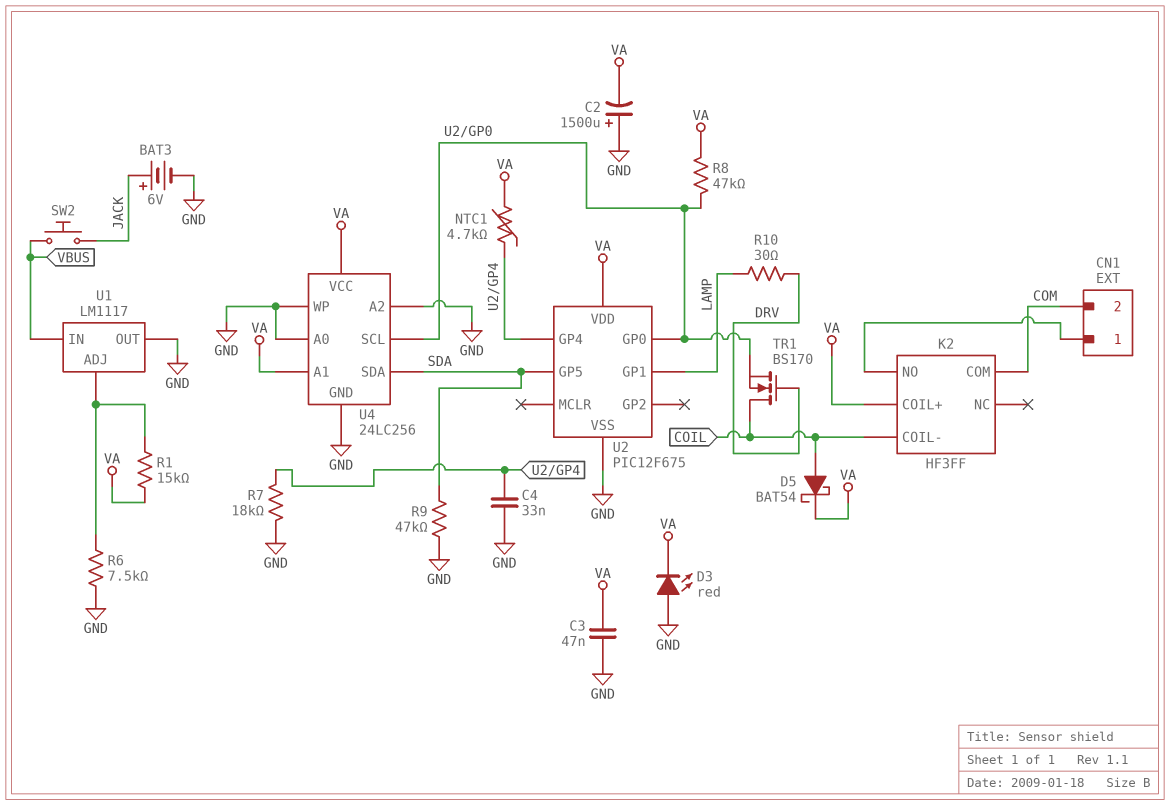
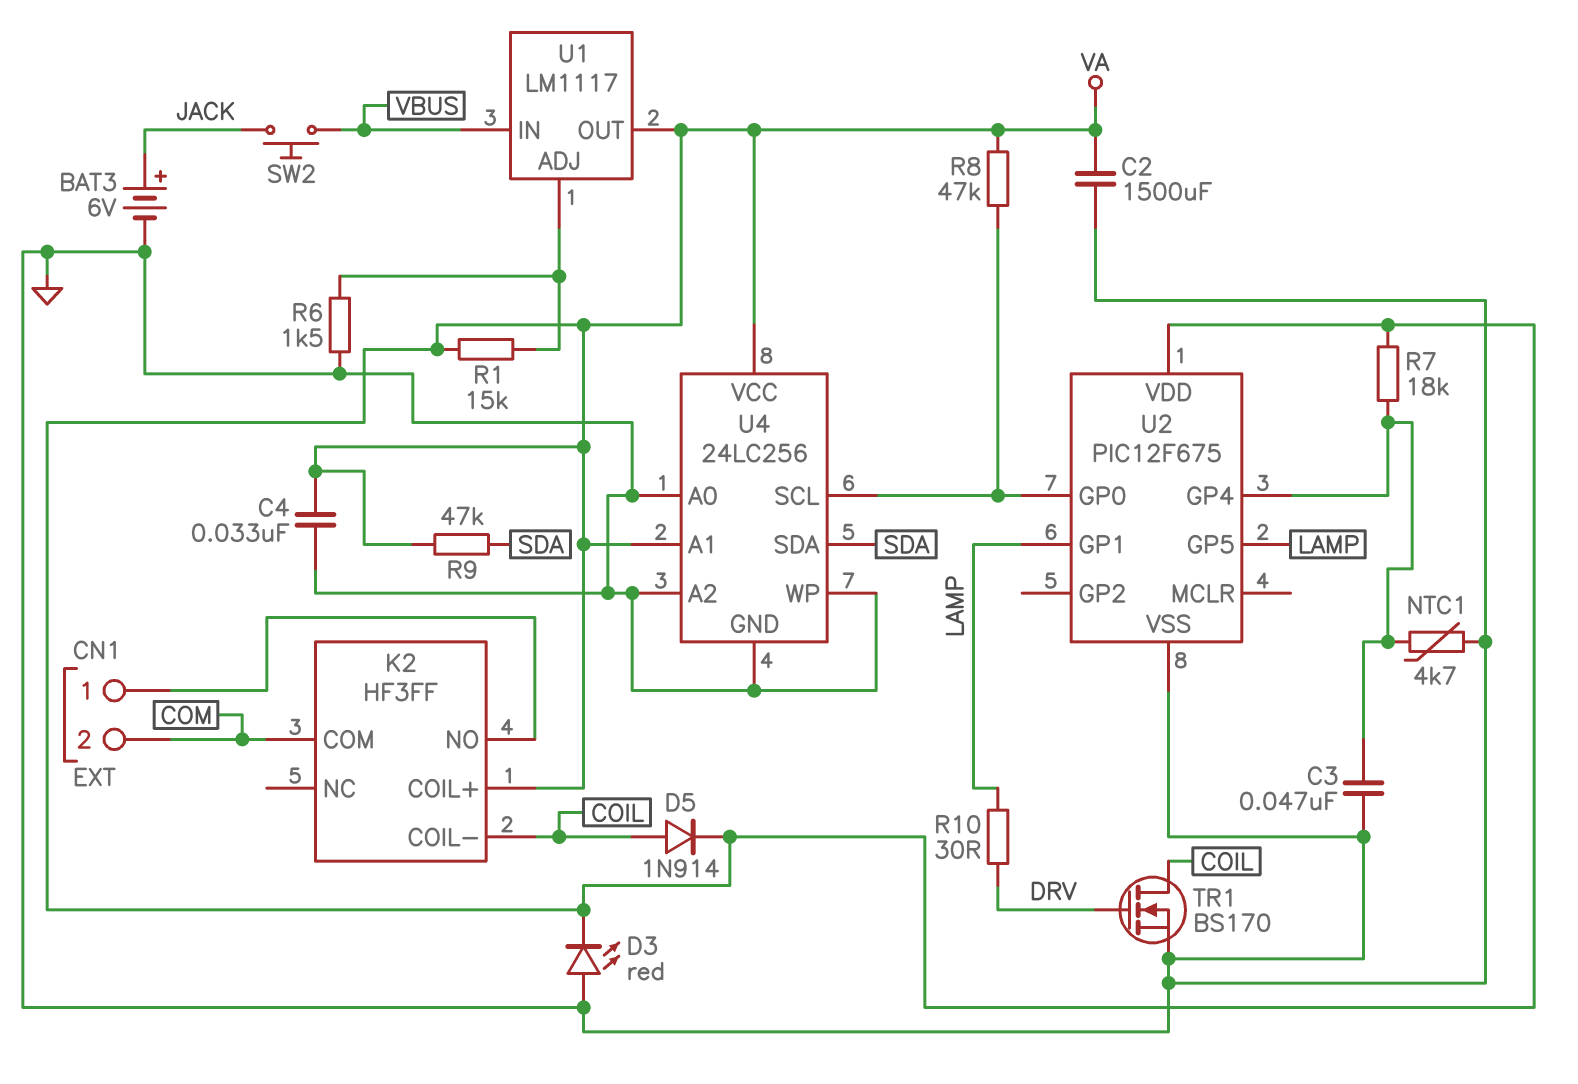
C2: 1500uF (plus GND, minus VA) -> 1500uF (GND, VA)
C3: 47nF (GND, VA) -> 47nF (GND, U2/GP4)
C4: 33nF (GND, U2/GP4) -> 33nF (GND, VA)
D5: schottky BAT54 (A COIL, K VA) -> diode 1N914 (A COIL, K VA)
NTC1: 4.7k (U2/GP4, VA) -> 4.7k (GND, U2/GP4)
R6: 7.5k (GND, U1/ADJ) -> 1.5k (GND, U1/ADJ)
R7: 18k (GND, U2/GP4) -> 18k (U2/GP4, VA)
R9: 47k (GND, SDA) -> 47k (SDA, VA)
TR1: NMOS BS170 (G DRV, D COIL, S U2/GP0) -> NMOS BS170 (G DRV, D COIL, S GND)
U1 pin OUT: GND -> VA
U2 pin GP5: SDA -> LAMP

